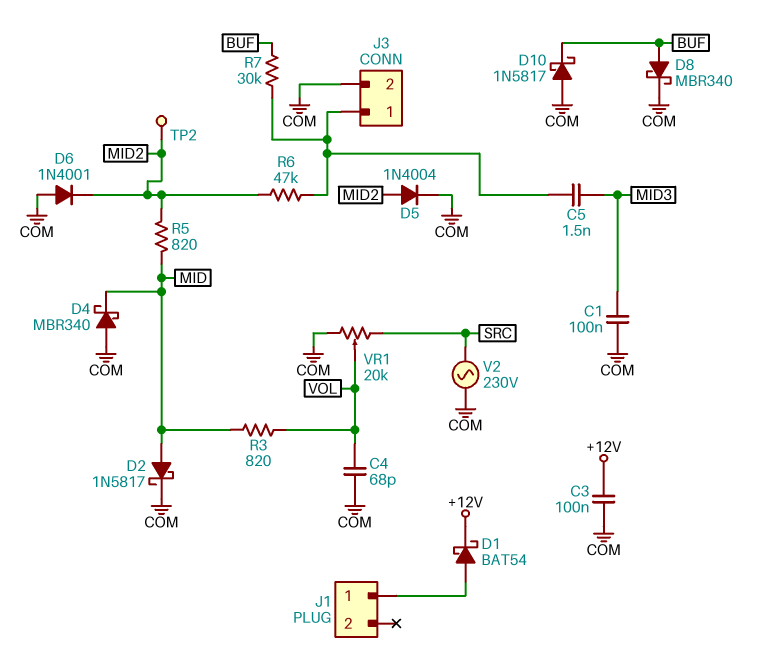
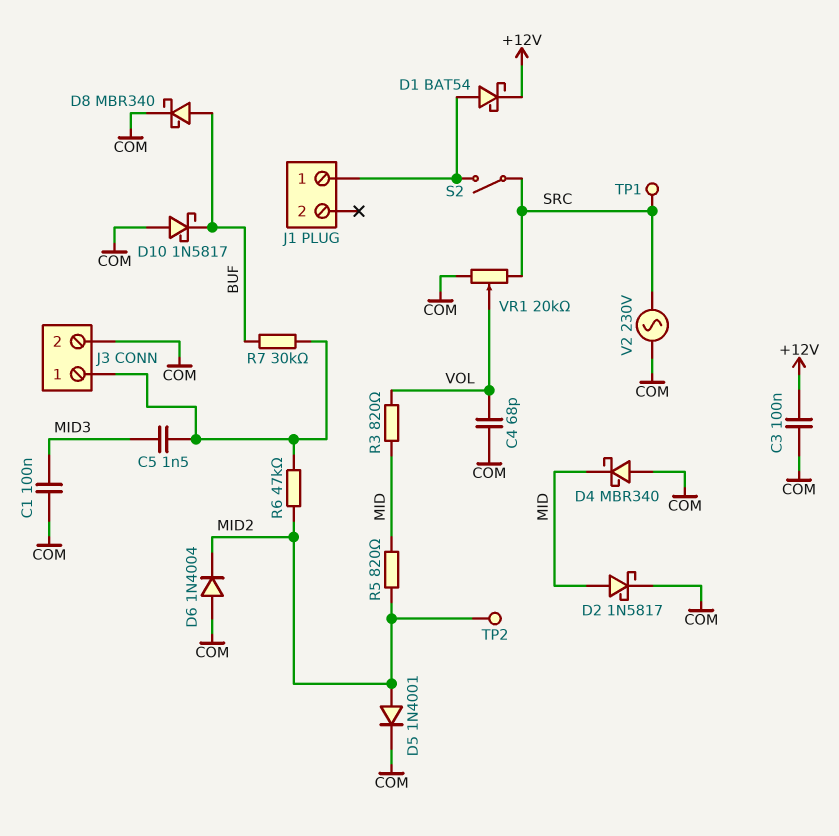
D5: diode 1N4004 (A MID2, K COM) -> diode 1N4001 (A MID2, K COM)
D6: diode 1N4001 (A COM, K MID2) -> diode 1N4004 (A COM, K MID2)
S2: none -> switch (J1/1, SRC)
TP1: none -> test point (SRC)

